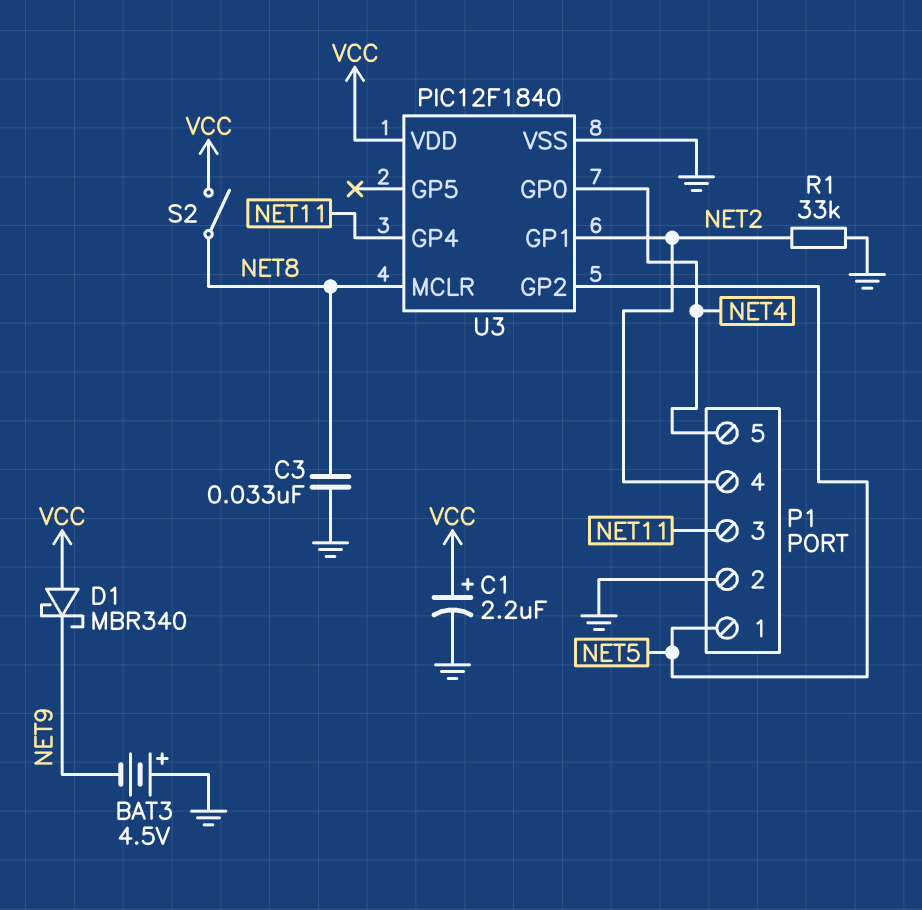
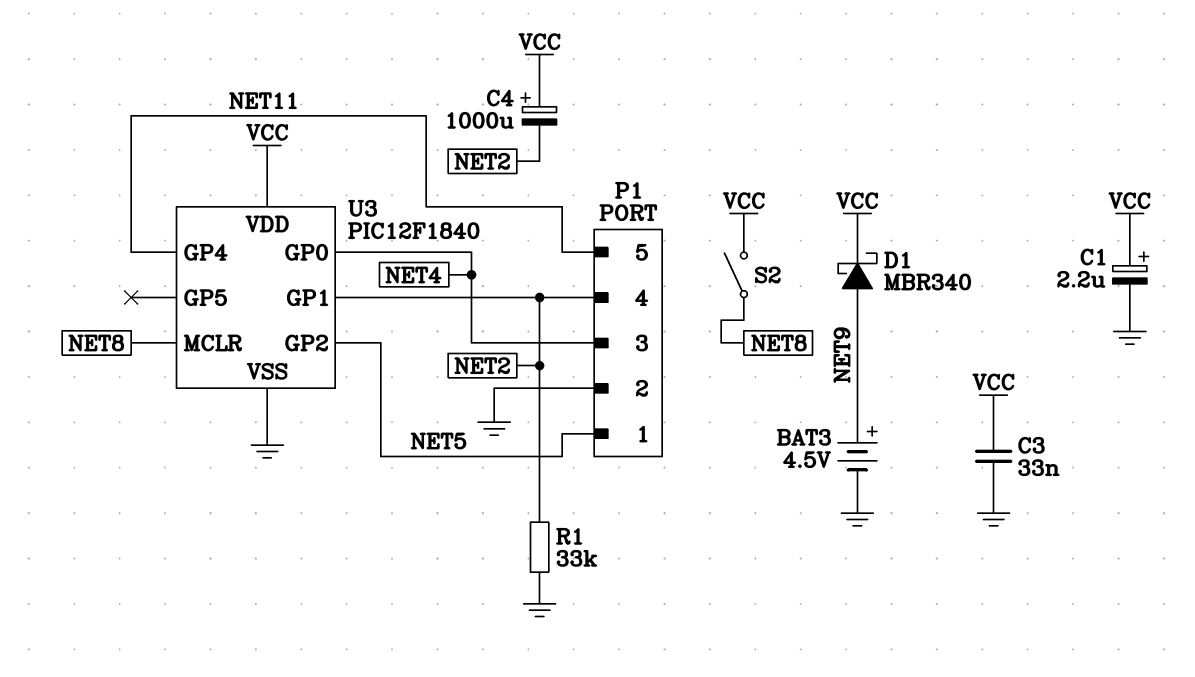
BAT3: 4.5V (plus GND, minus NET9) -> 4.5V (plus NET9, minus GND)
C3: 33nF (GND, NET8) -> 33nF (GND, VCC)
C4: none -> 1000uF (plus VCC, minus NET2)
D1: schottky MBR340 (A VCC, K NET9) -> schottky MBR340 (A NET9, K VCC)
P1 pin 3: NET11 -> NET4
P1 pin 5: NET4 -> NET11

